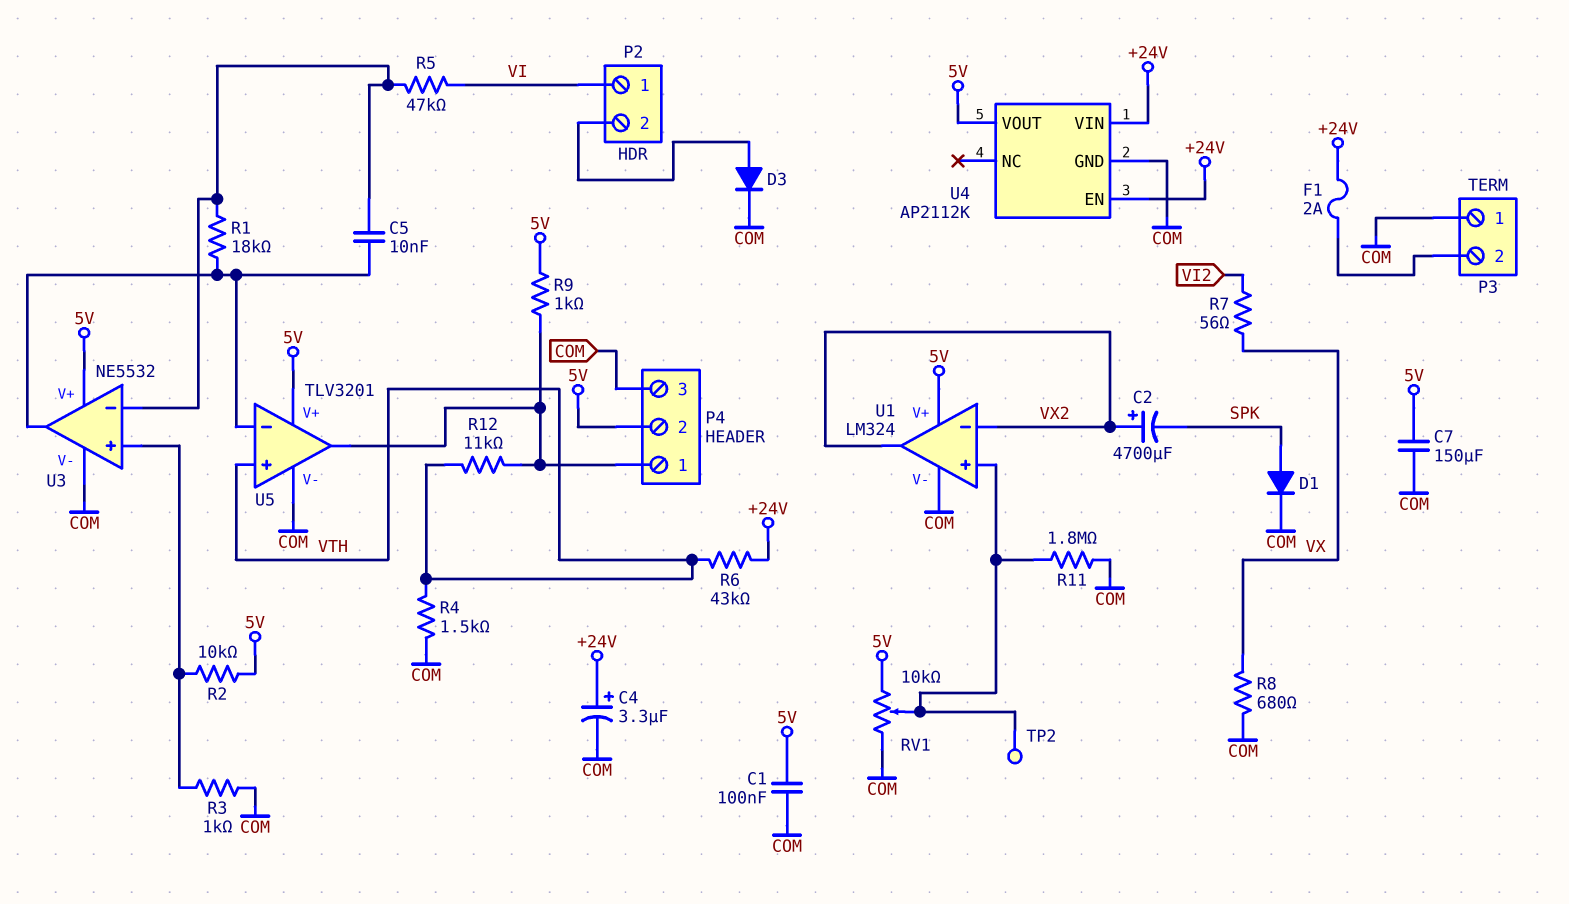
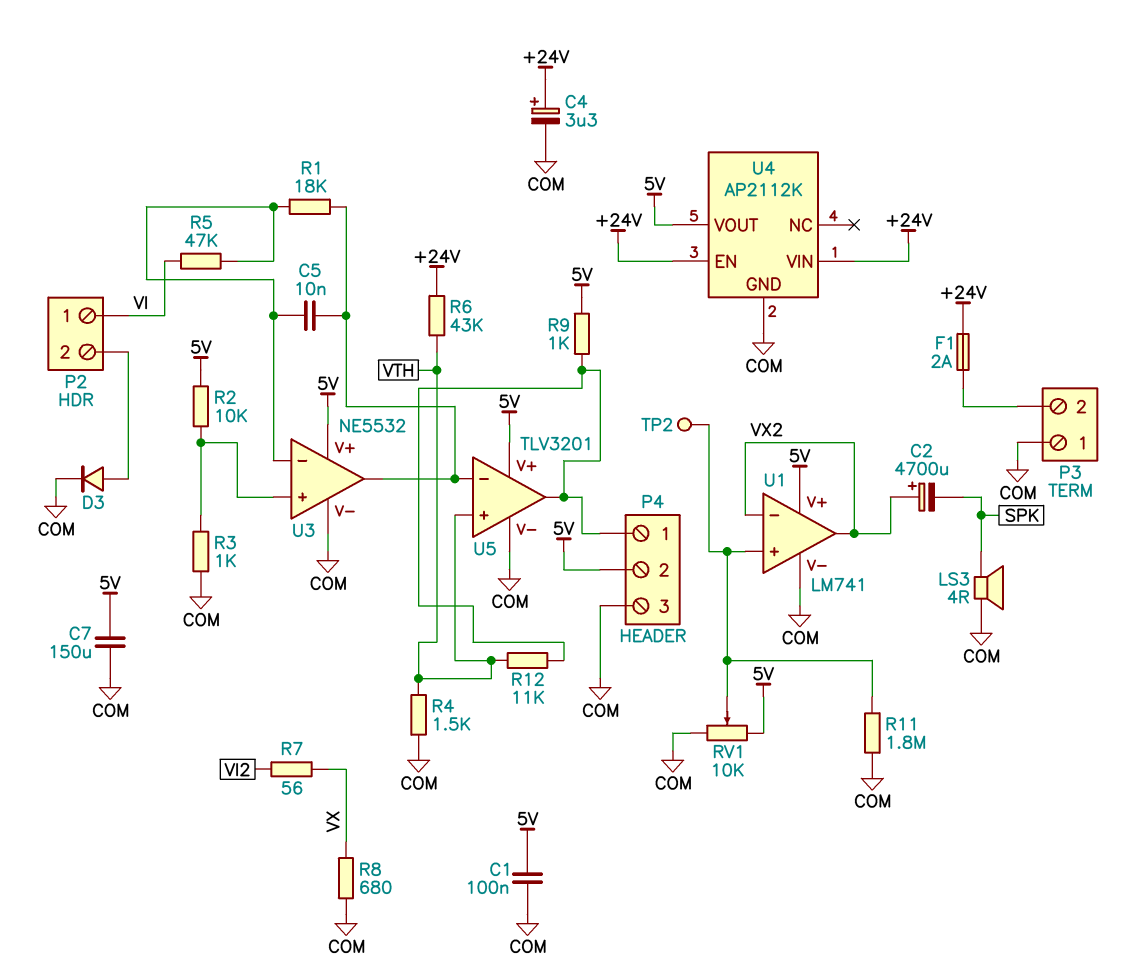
D1: diode (A SPK, K COM) -> none
LS3: none -> speaker 4R (COM, SPK)
U1: LM324 -> LM741

